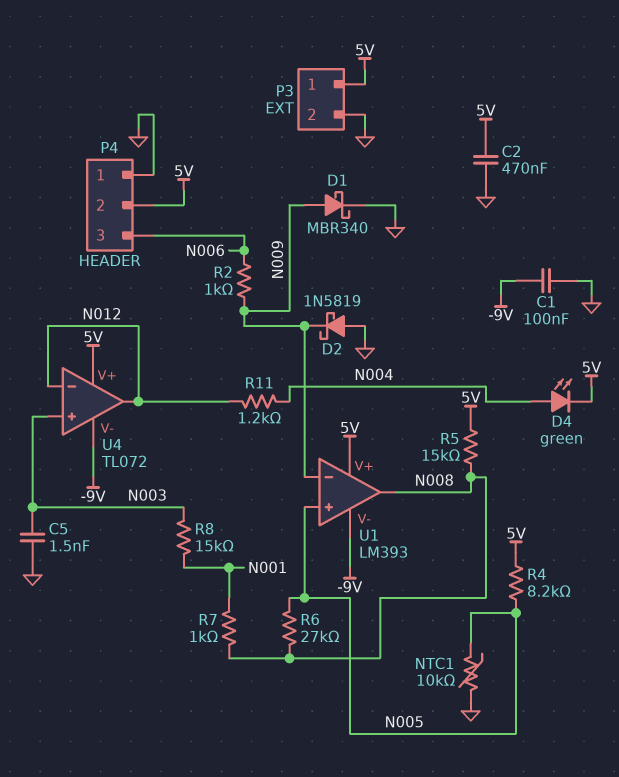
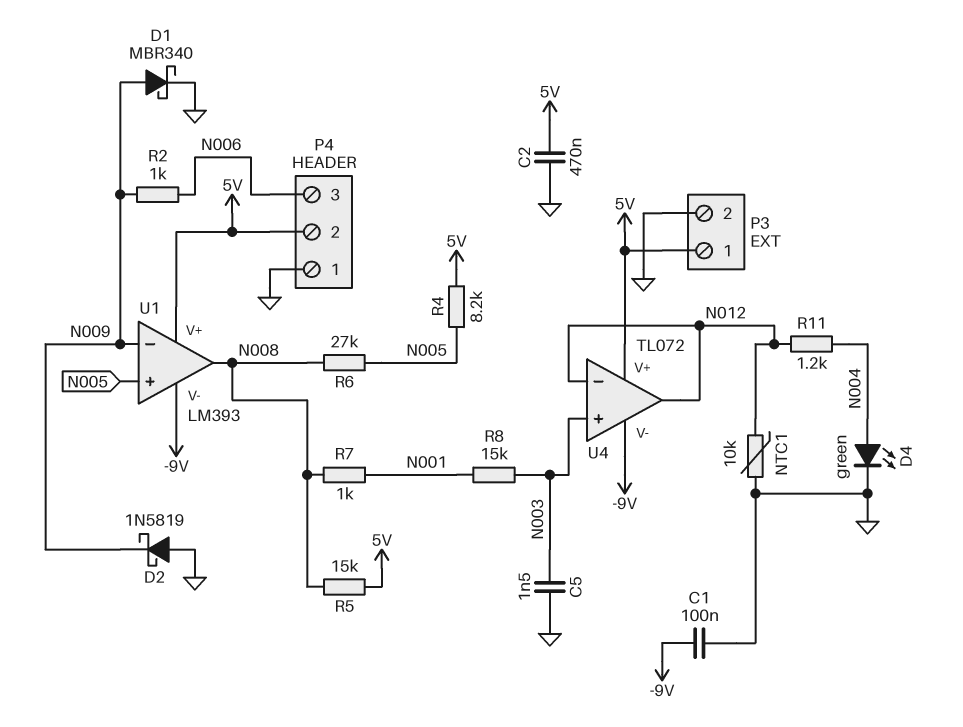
D4: LED green (A N004, K 5V) -> LED green (A N004, K GND)
NTC1: 10k (GND, N005) -> 10k (GND, N012)

